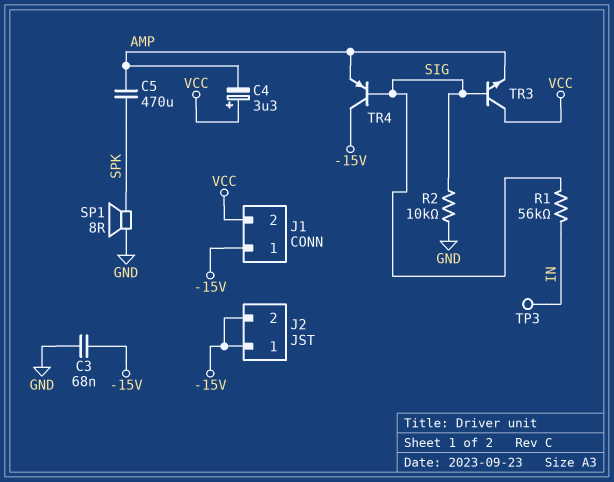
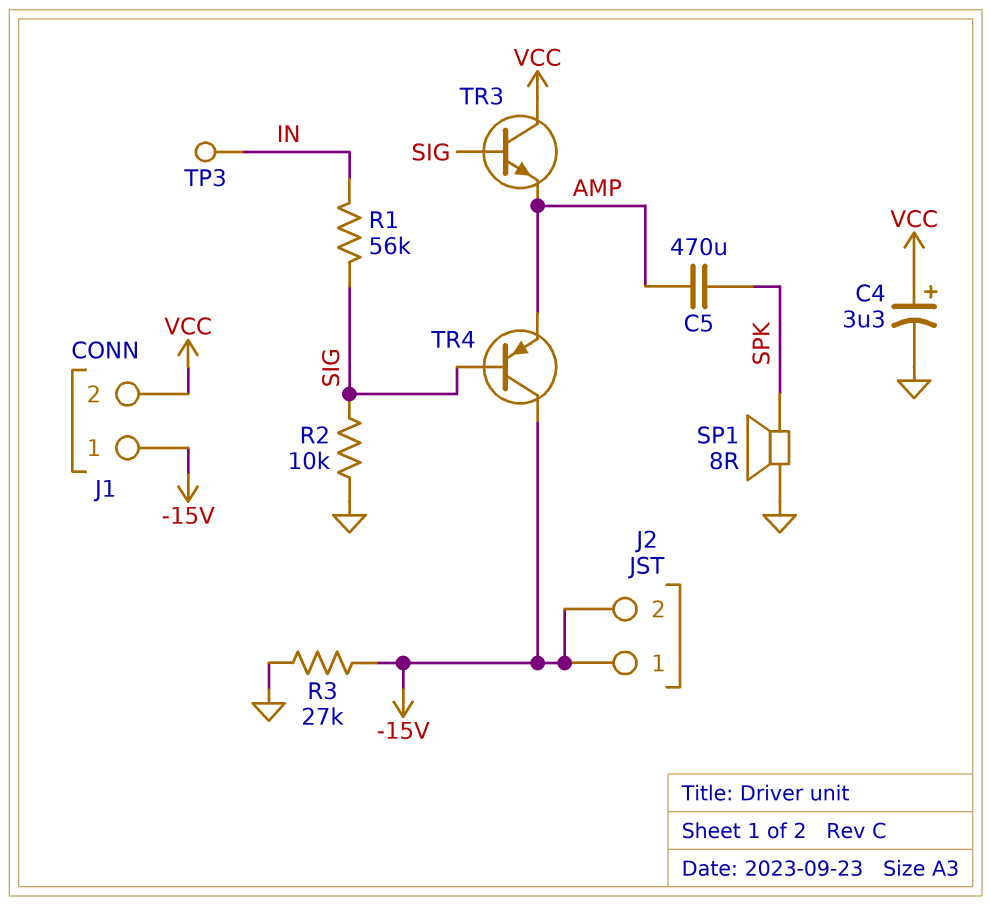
C3: 68nF (-15V, GND) -> none
C4: 3.3uF (plus VCC, minus AMP) -> 3.3uF (plus VCC, minus GND)
R3: none -> 27k (-15V, GND)

